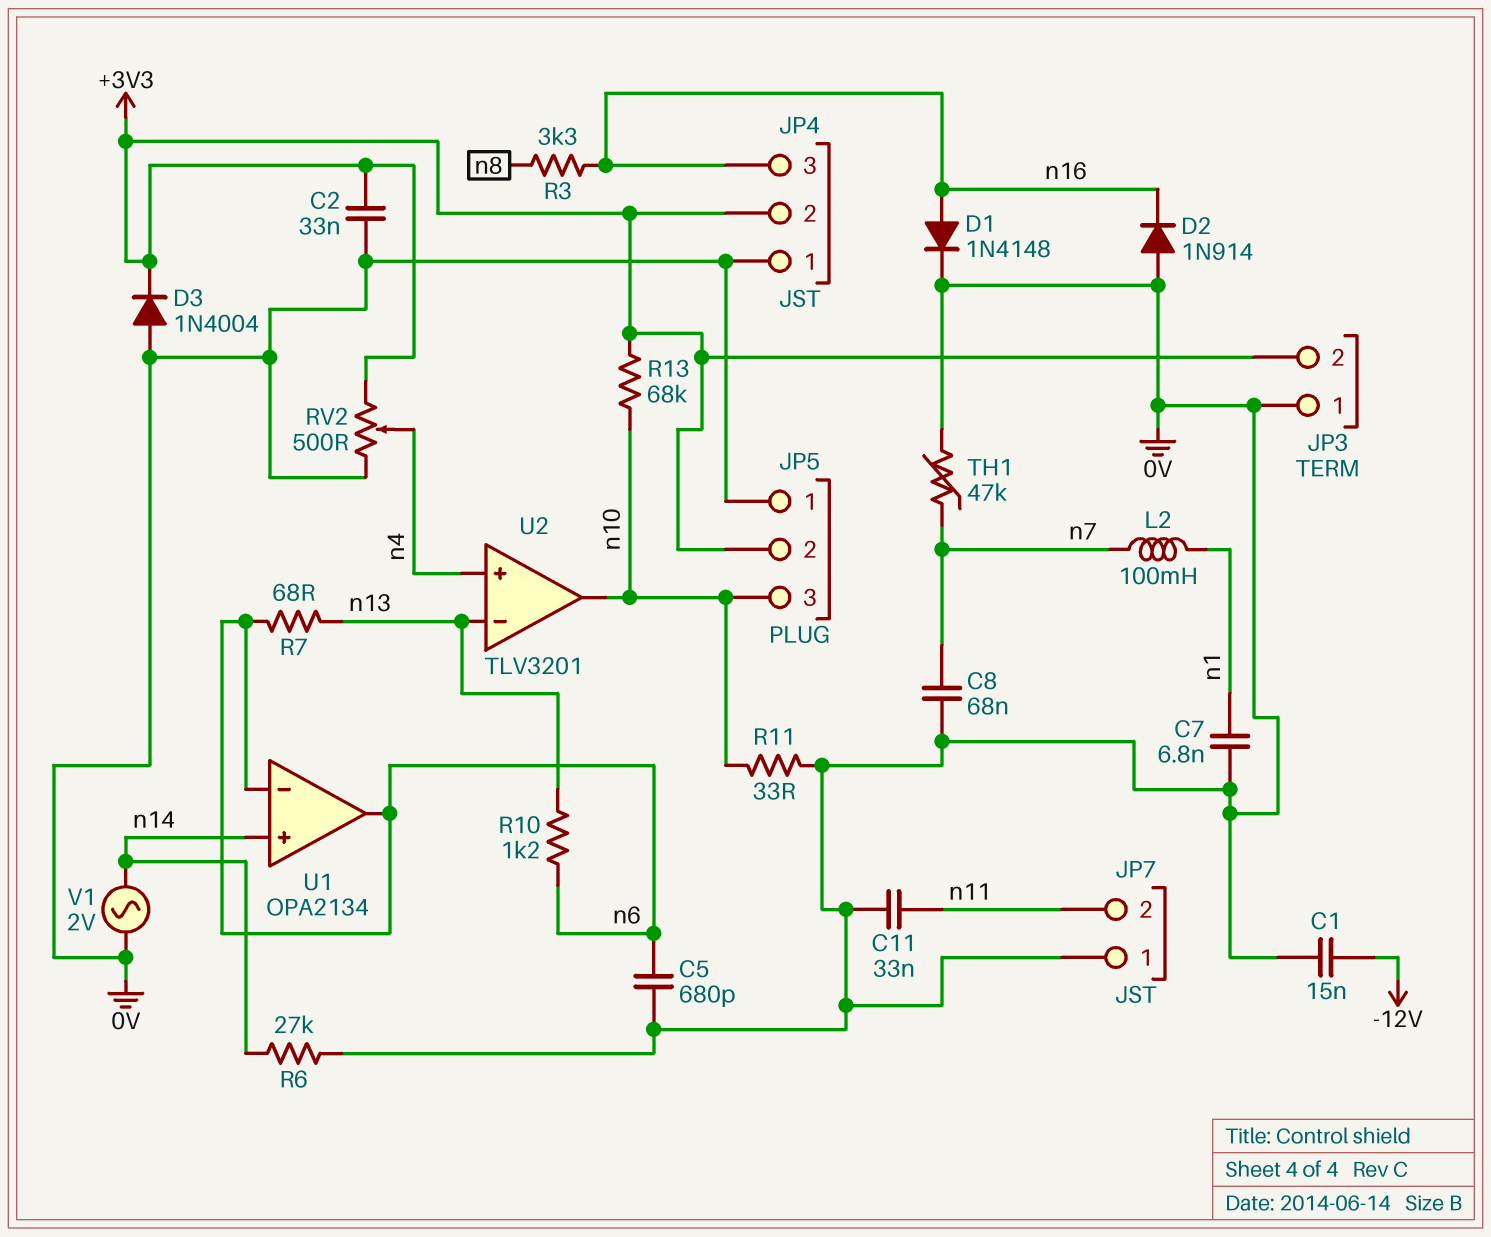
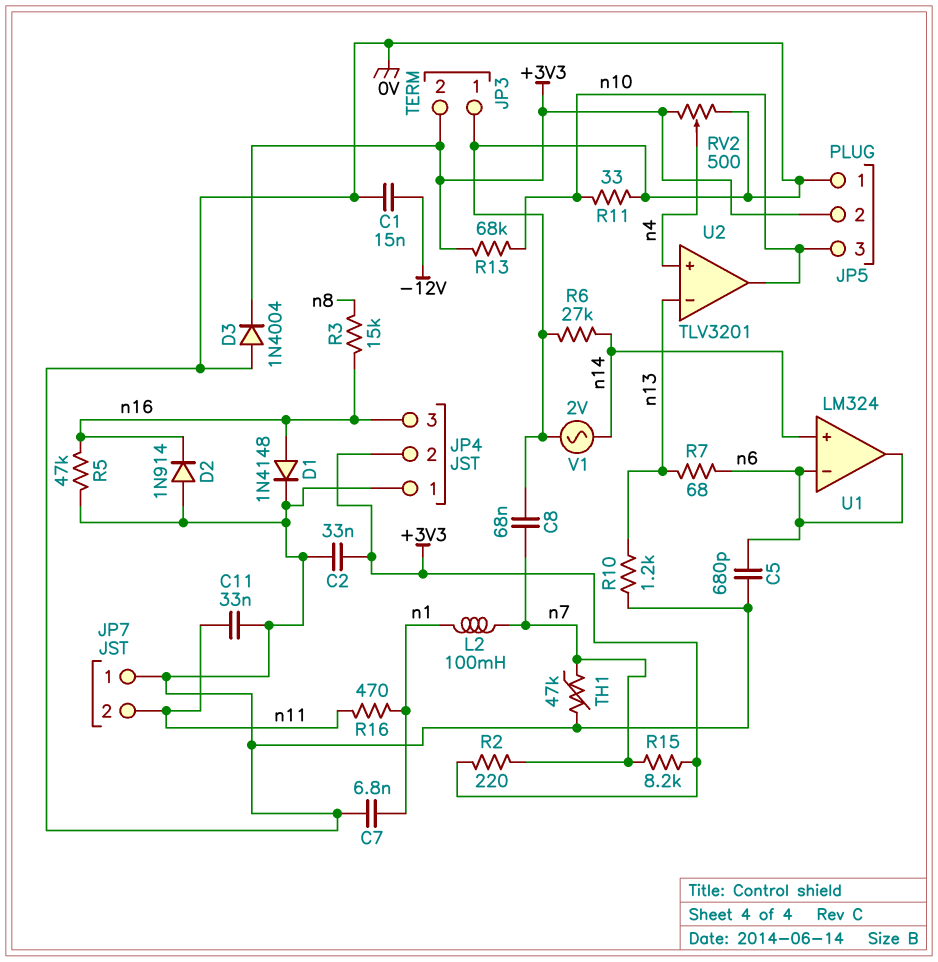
R2: none -> 220 (+3V3, n7)
R3: 3.3k (n8, n16) -> 15k (n8, n16)
R5: none -> 47k (0V, n16)
R10: 1.2k (n6, n13) -> 1.2k (0V, n13)
R15: none -> 8.2k (+3V3, n7)
R16: none -> 470 (n1, n11)
U1: OPA2134 -> LM324

